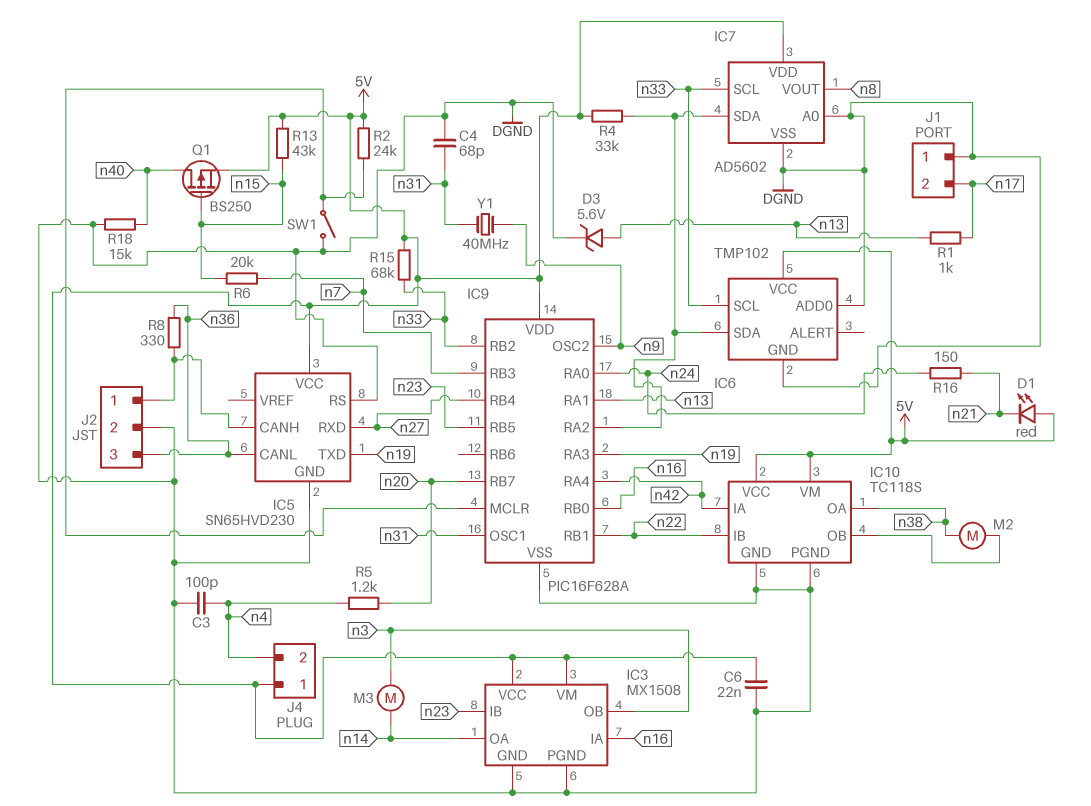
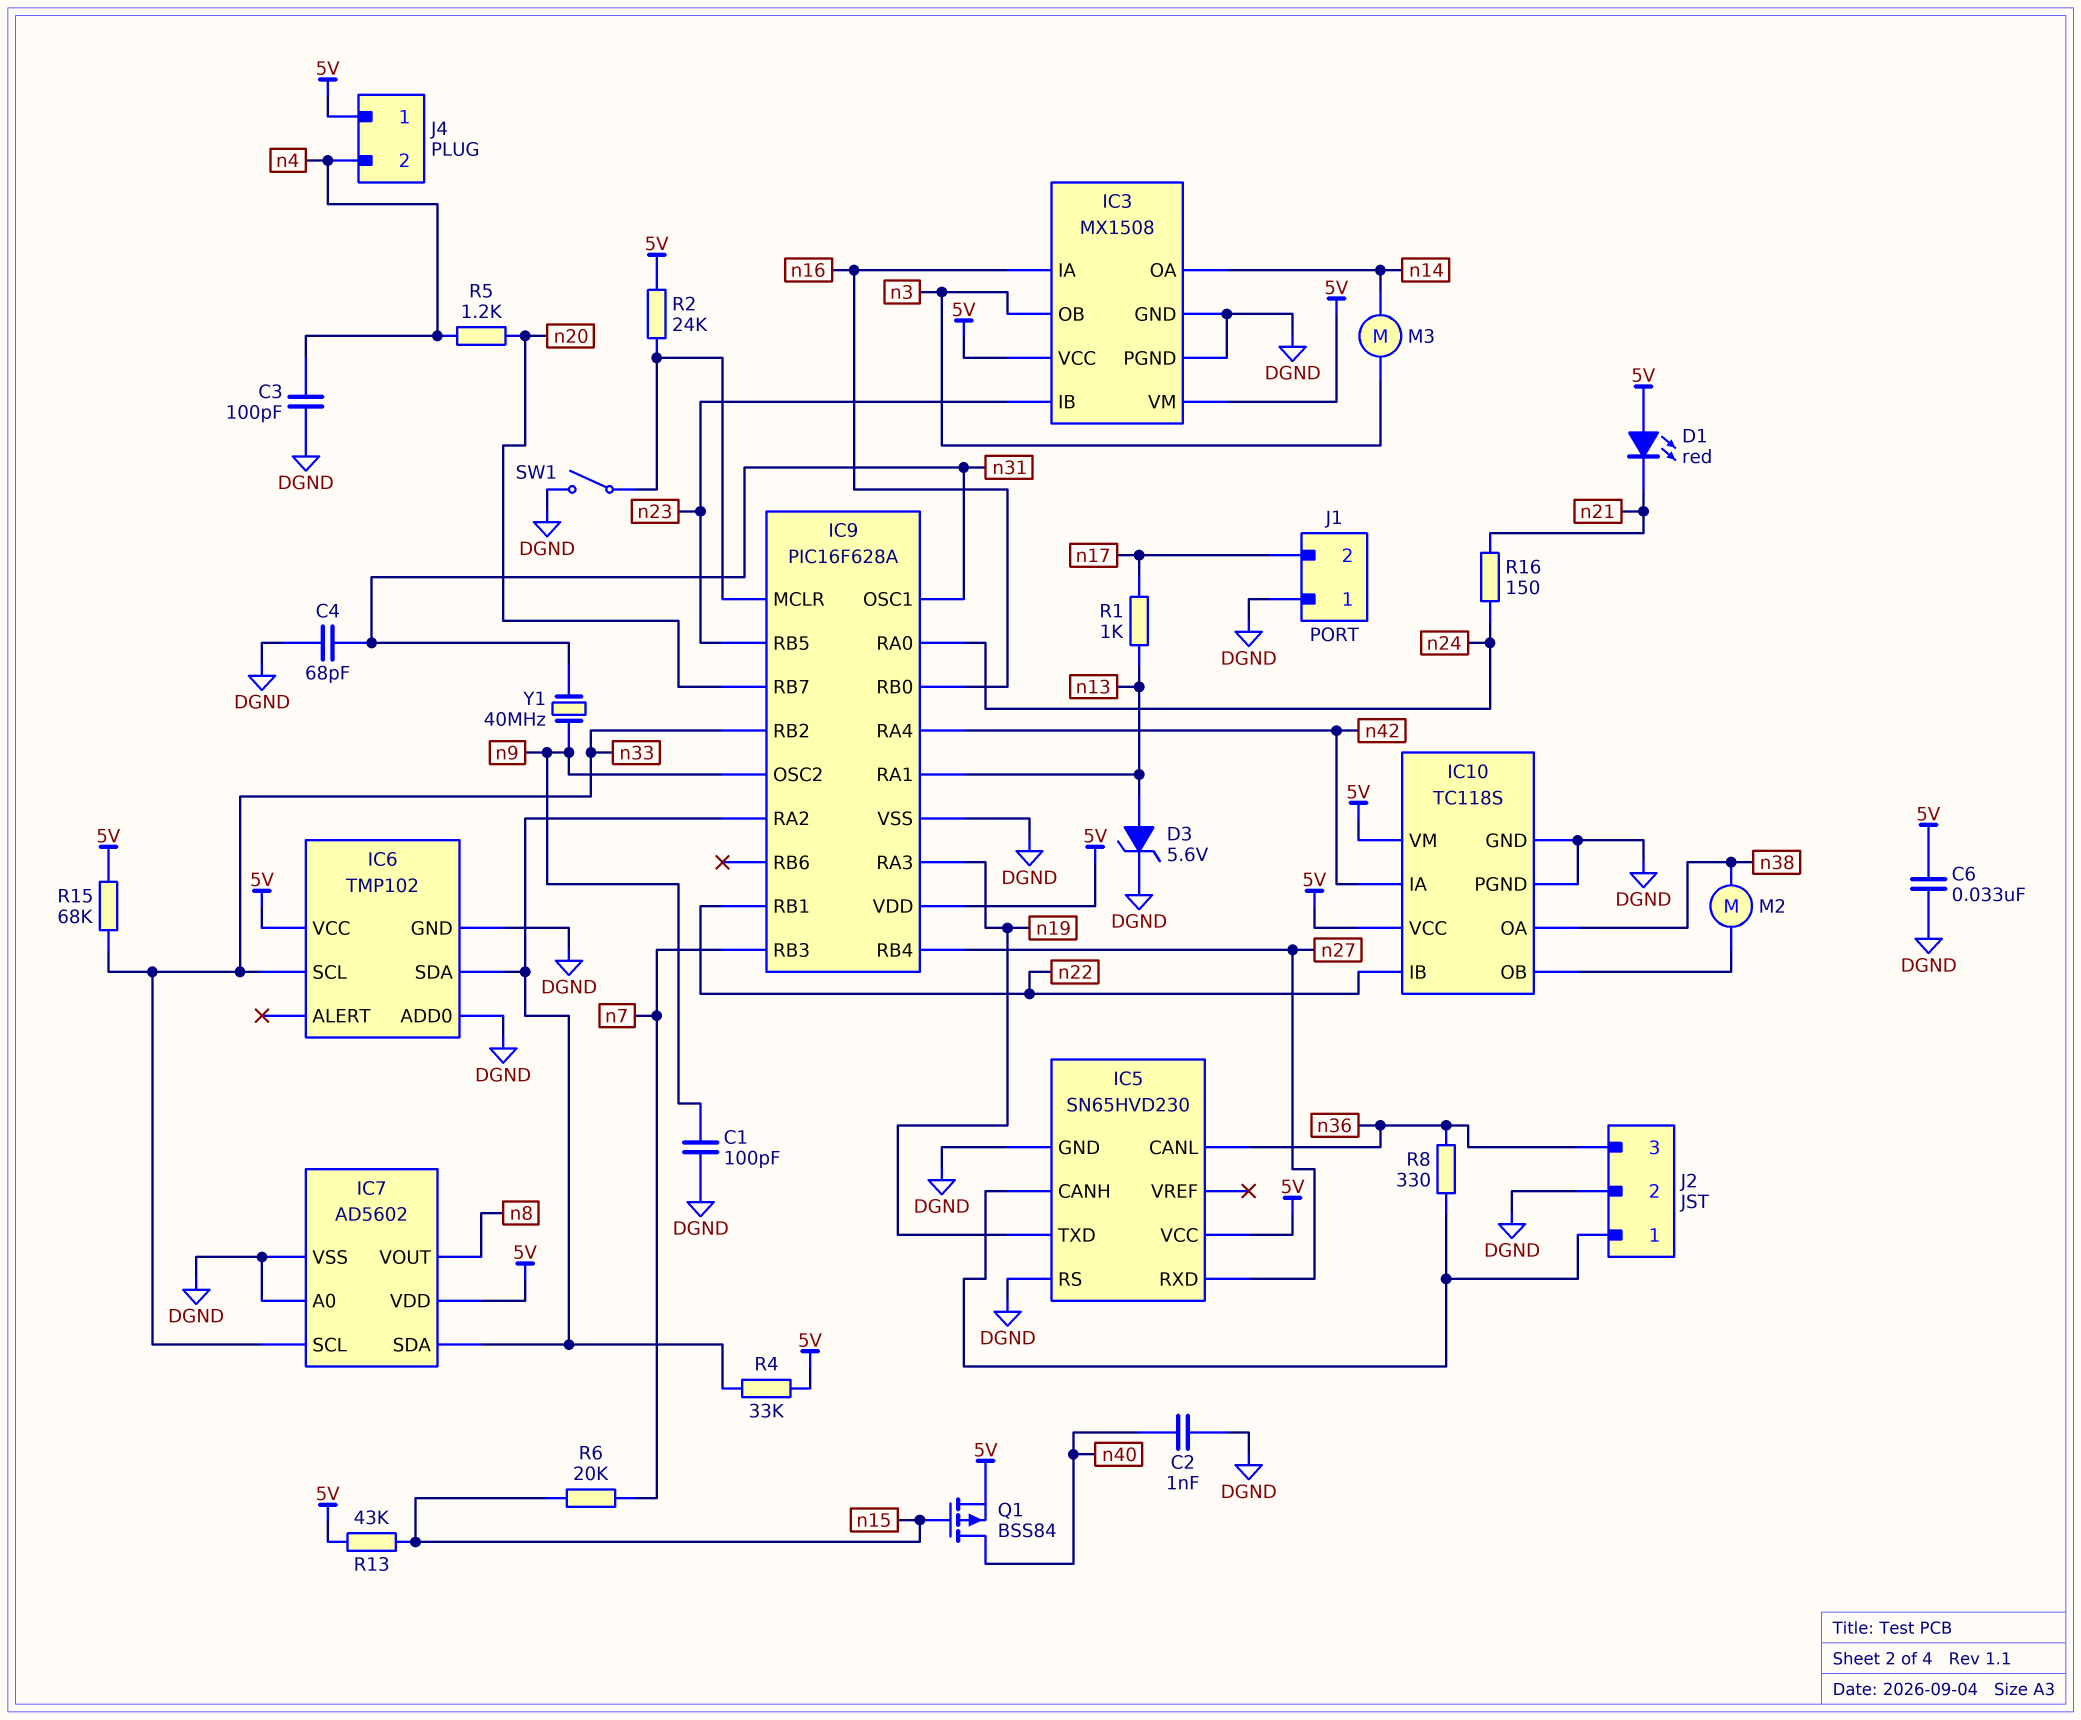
C1: none -> 100pF (DGND, n9)
C2: none -> 1nF (DGND, n40)
C6: 22nF (5V, DGND) -> 33nF (5V, DGND)
Q1: PMOS BS250 (G n15, D n40, S 5V) -> PMOS BSS84 (G n15, D n40, S 5V)
R18: 15k (DGND, n40) -> none

